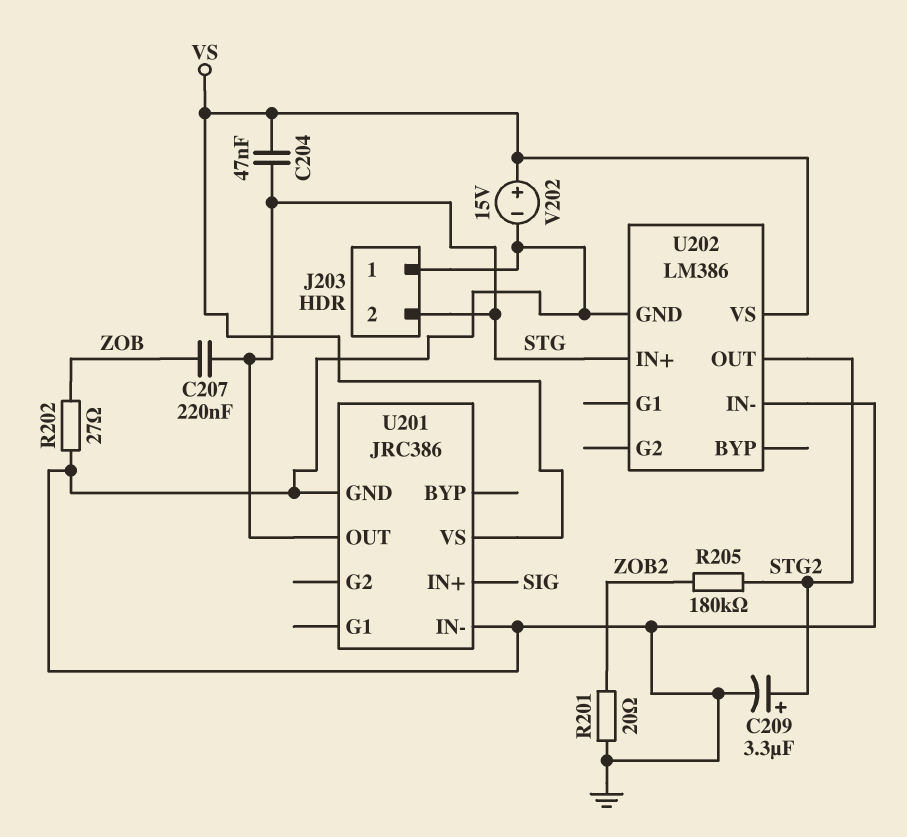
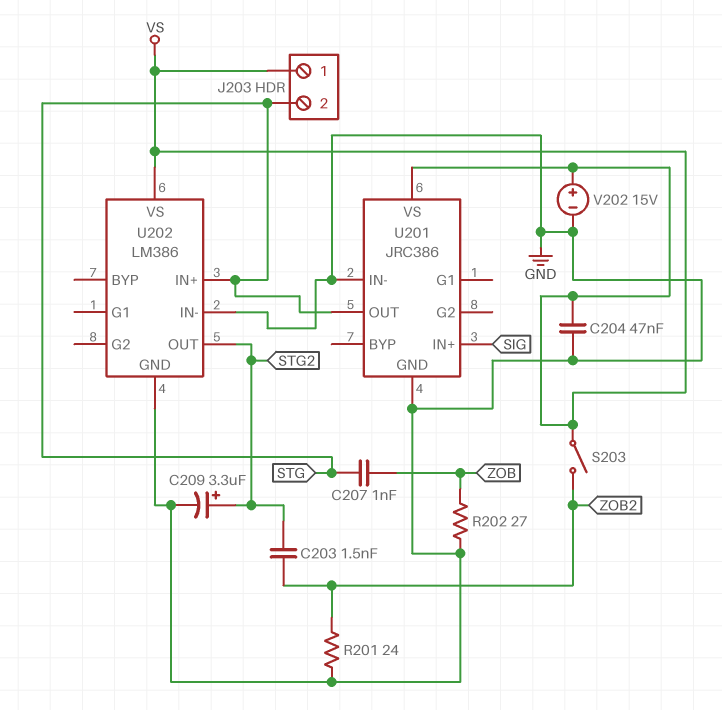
C203: none -> 1.5nF (STG2, ZOB2)
C204: 47nF (STG, VS) -> 47nF (GND, VS)
C207: 220nF (STG, ZOB) -> 1nF (STG, ZOB)
J203 pin 1: GND -> VS
R201: 20 (GND, ZOB2) -> 24 (GND, ZOB2)
R205: 180k (STG2, ZOB2) -> none
S203: none -> switch (VS, ZOB2)

